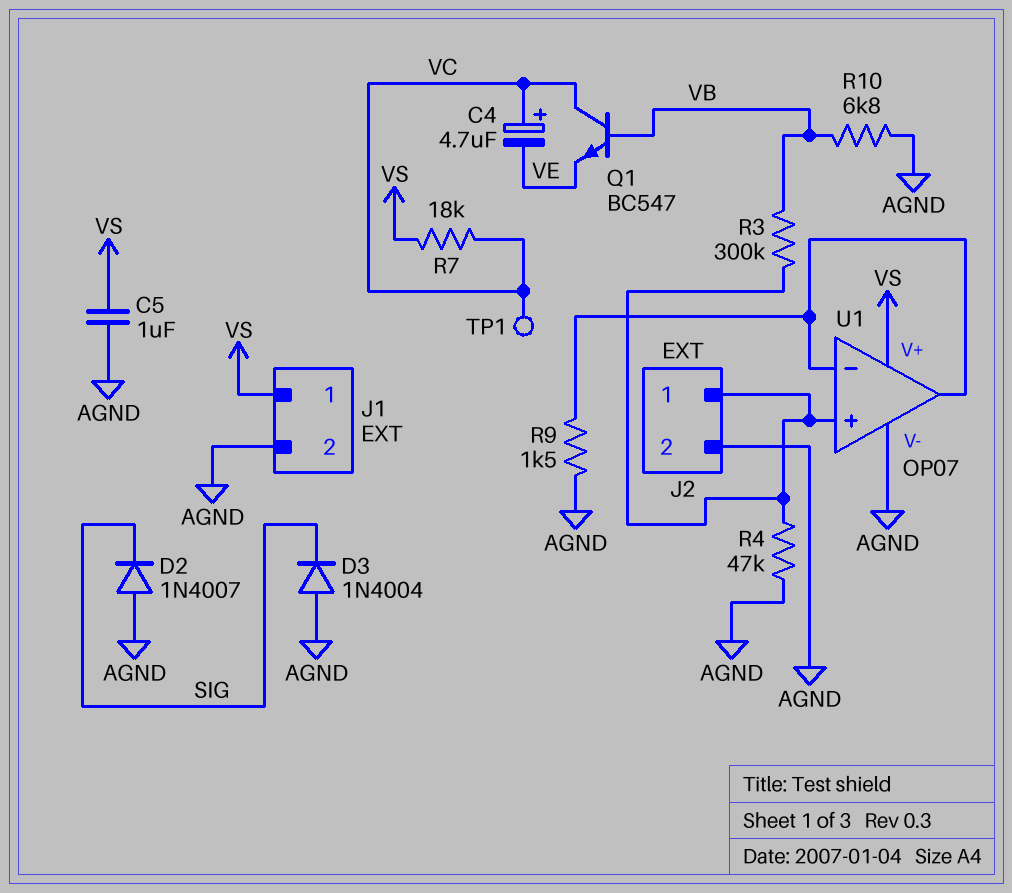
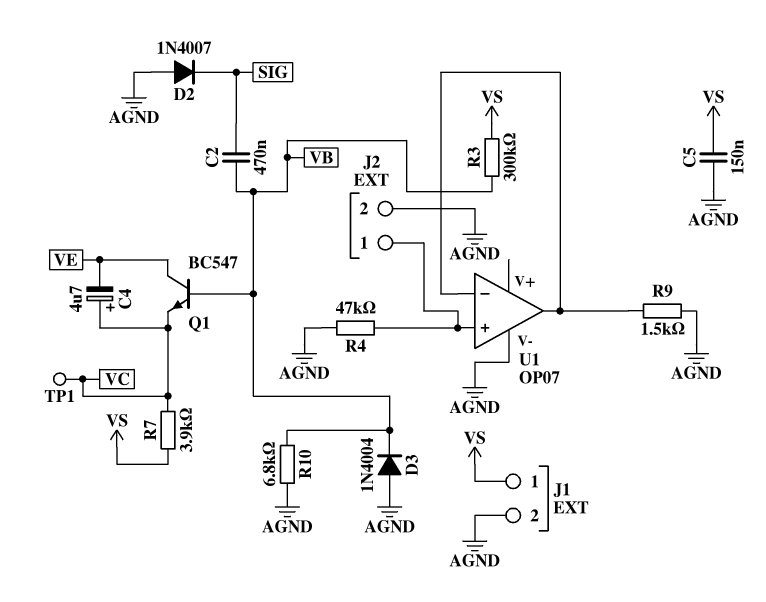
C2: none -> 470nF (SIG, VB)
C5: 1uF (AGND, VS) -> 150nF (AGND, VS)
D3: diode 1N4004 (A AGND, K SIG) -> diode 1N4004 (A AGND, K VB)
Q1: NPN BC547 (B VB, C VC, E VE) -> NPN BC547 (B VB, C VE, E VC)
R3: 300k (J2/1, VB) -> 300k (VB, VS)
R7: 18k (VC, VS) -> 3.9k (VC, VS)
U1 pin V+: VS -> none

